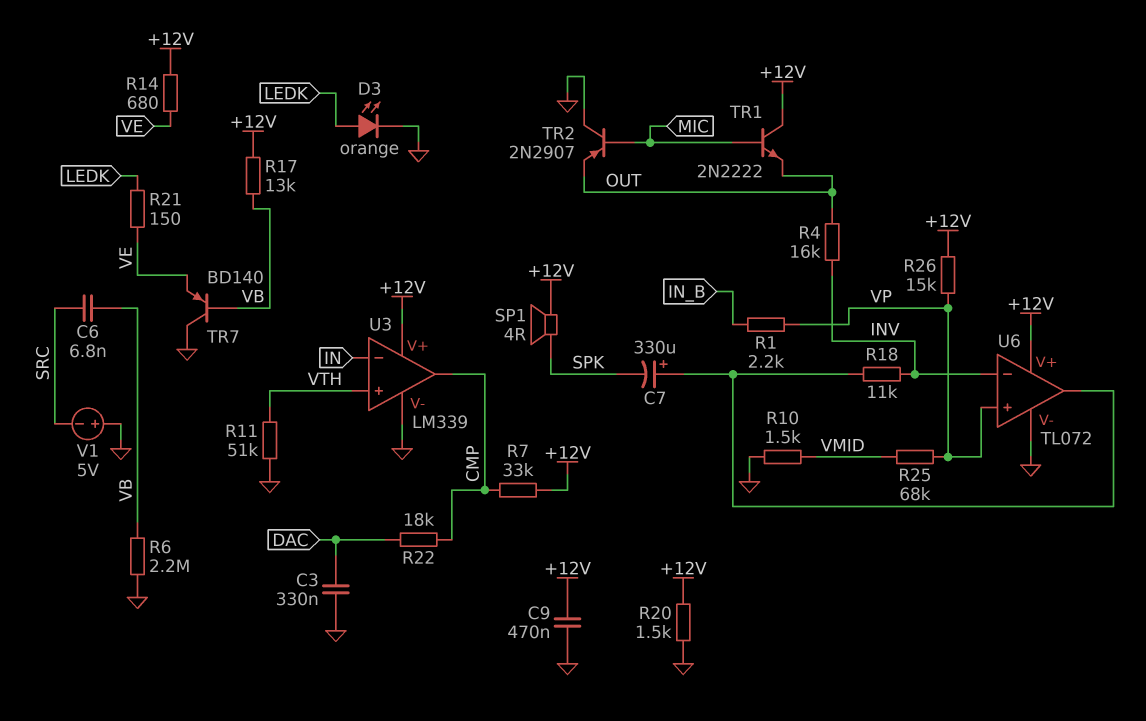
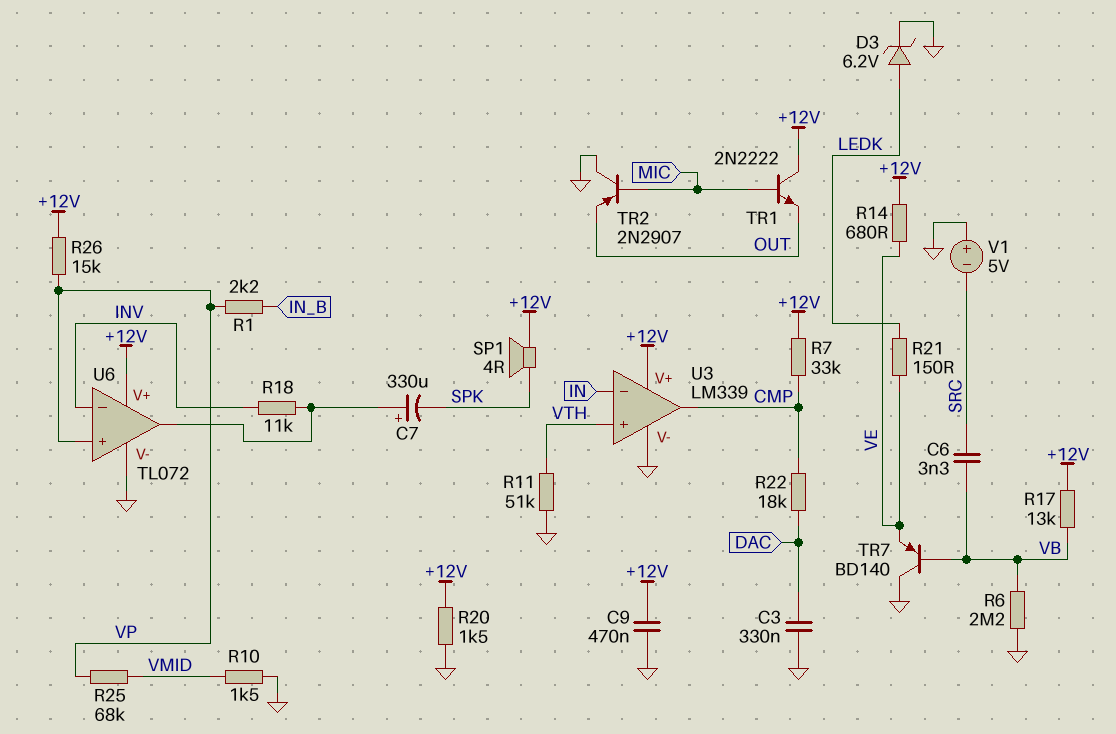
C6: 6.8nF (SRC, VB) -> 3.3nF (SRC, VB)
D3: LED orange (A LEDK, K GND) -> zener 6.2V (A LEDK, K GND)
R4: 16k (INV, OUT) -> none

